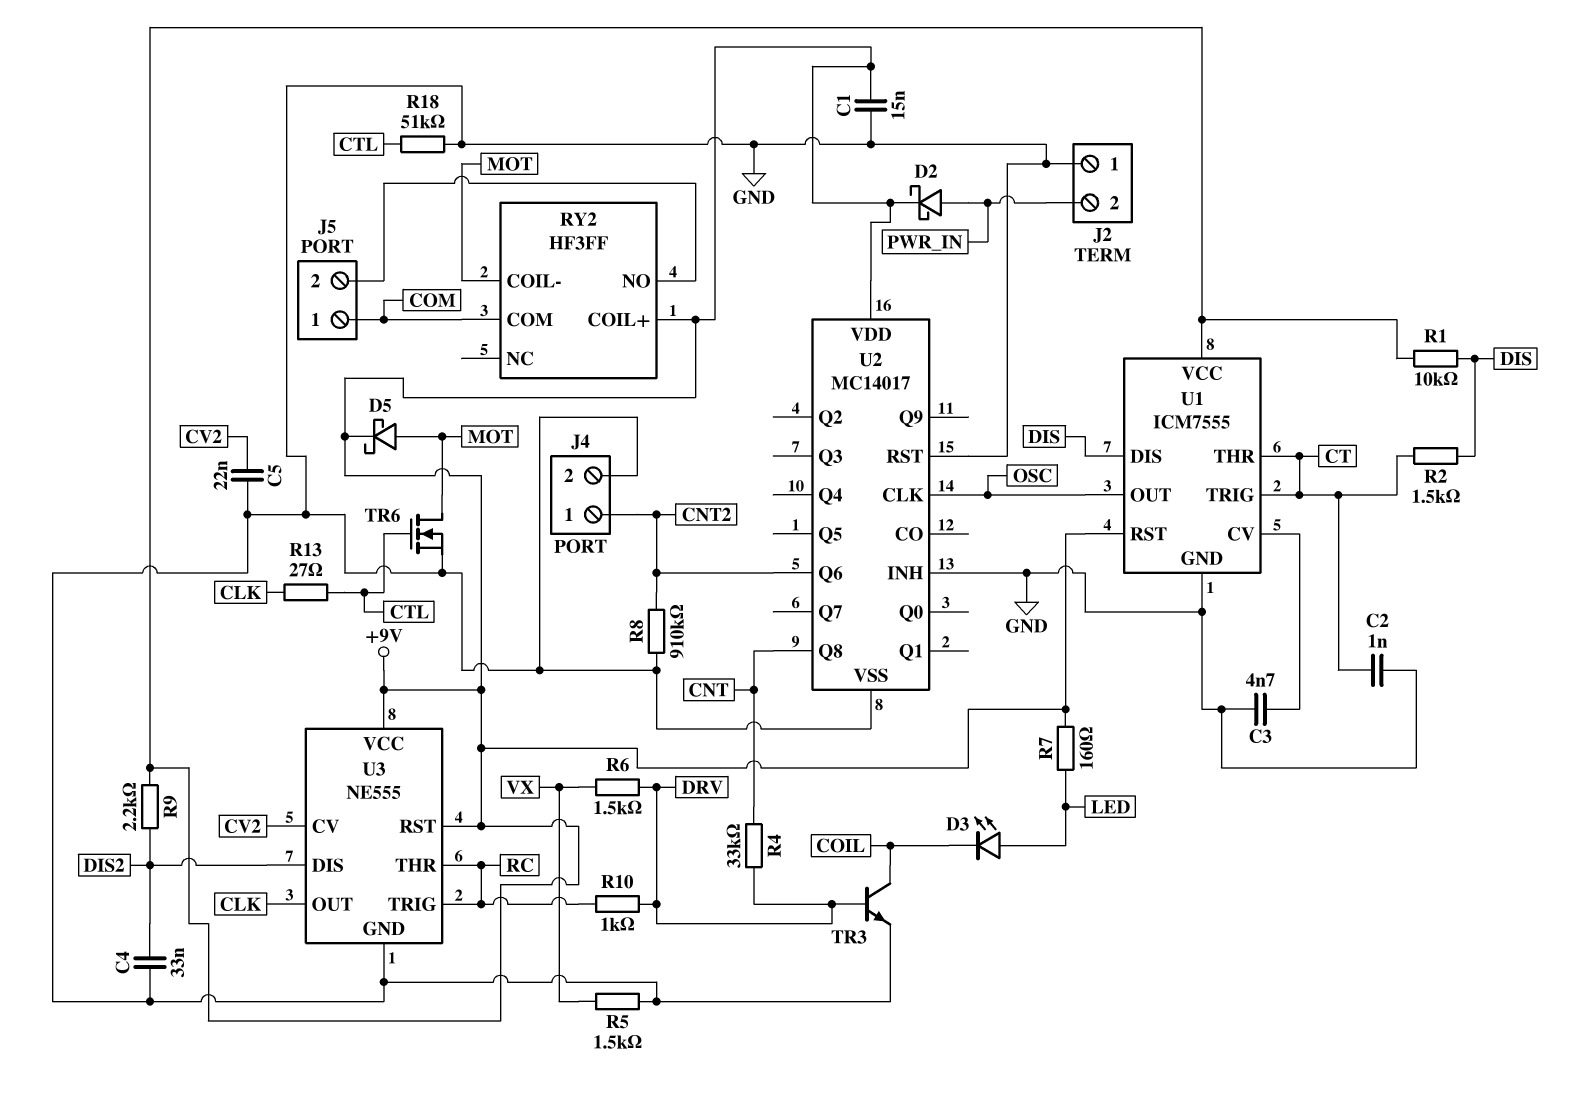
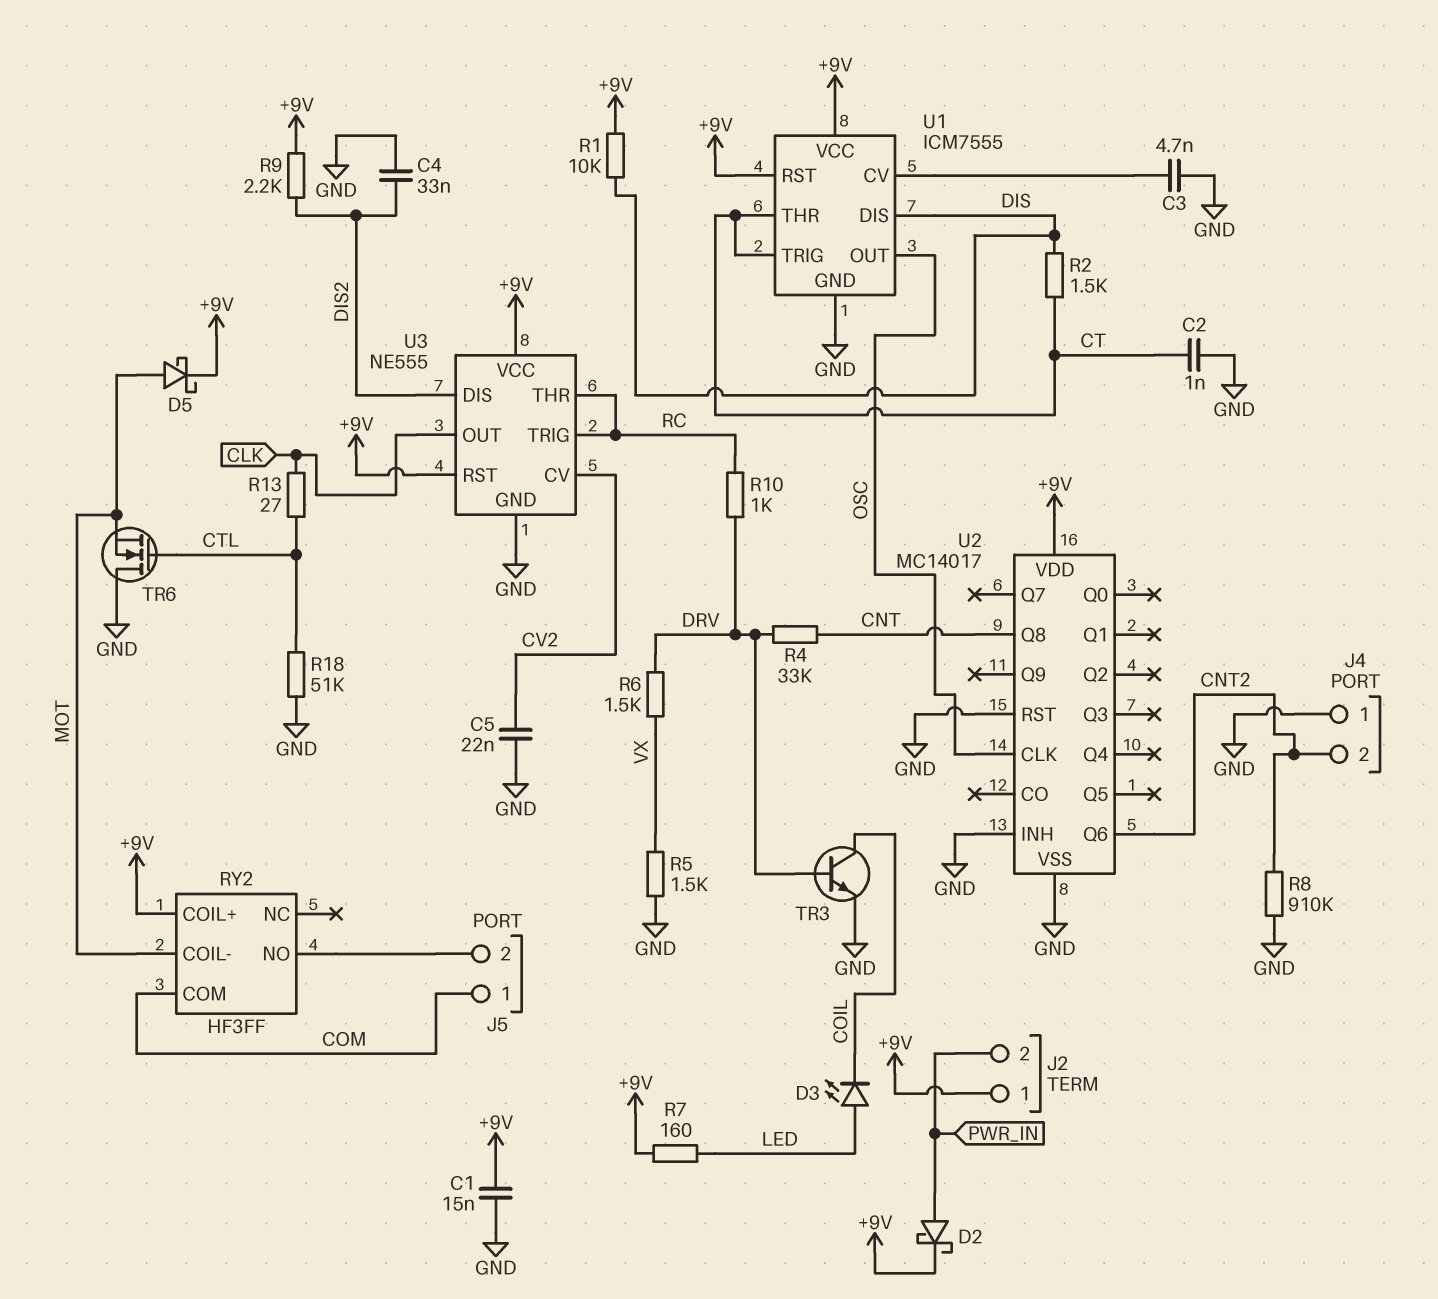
J2 pin 1: GND -> +9V
J4 pin 1: CNT2 -> GND
J4 pin 2: GND -> CNT2
TR6: NMOS (G CTL, D MOT, S GND) -> NMOS (G CTL, D GND, S MOT)

